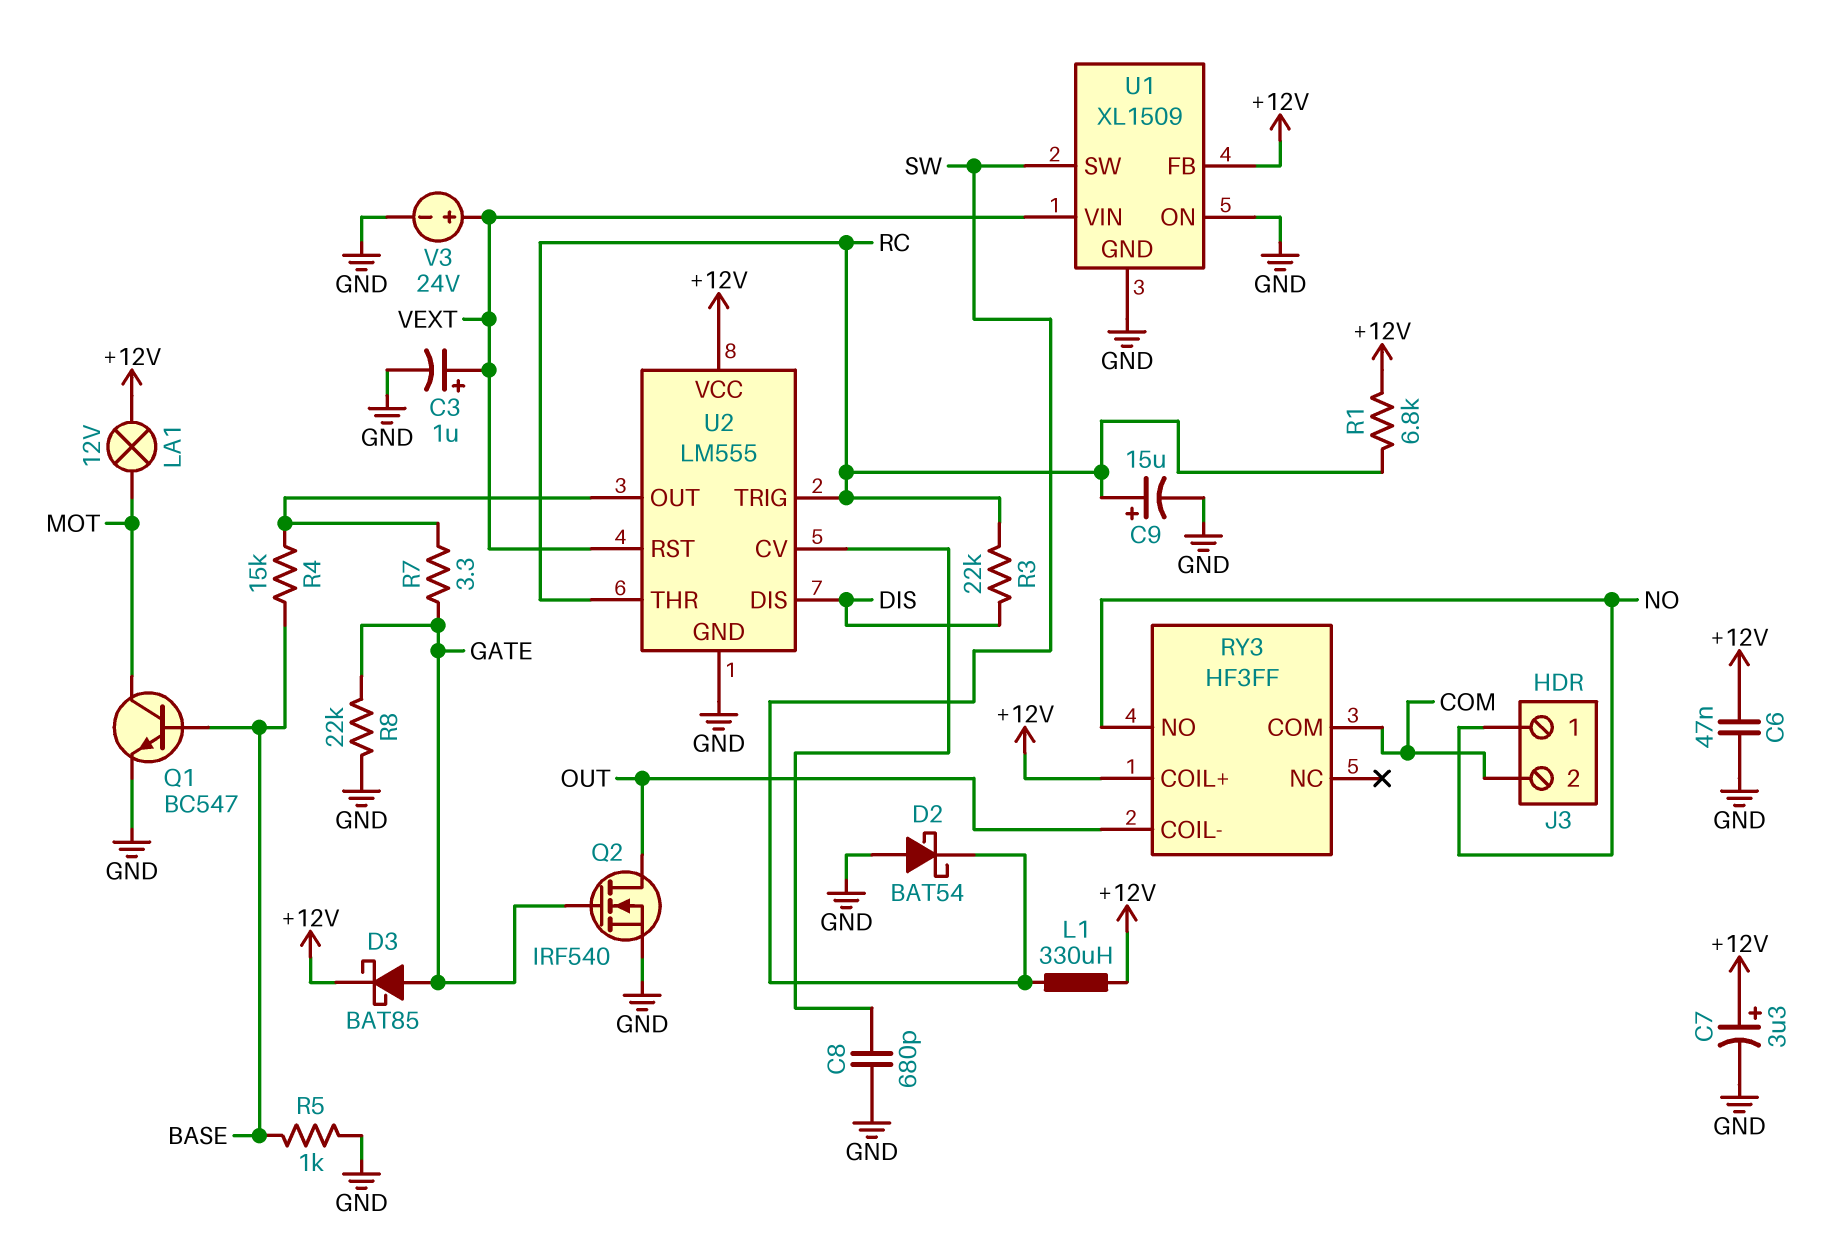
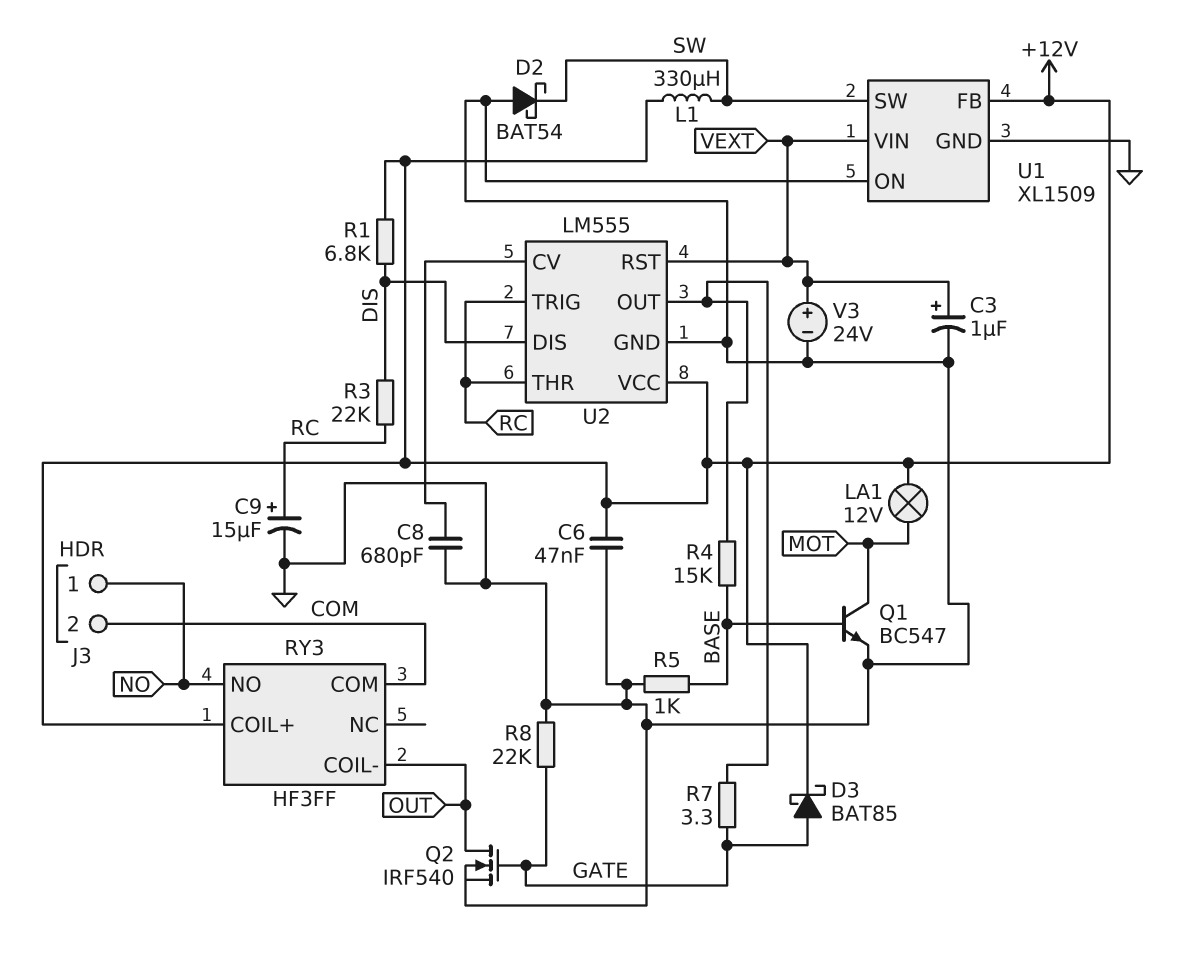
C7: 3.3uF (plus +12V, minus GND) -> none
R1: 6.8k (+12V, RC) -> 6.8k (+12V, DIS)

